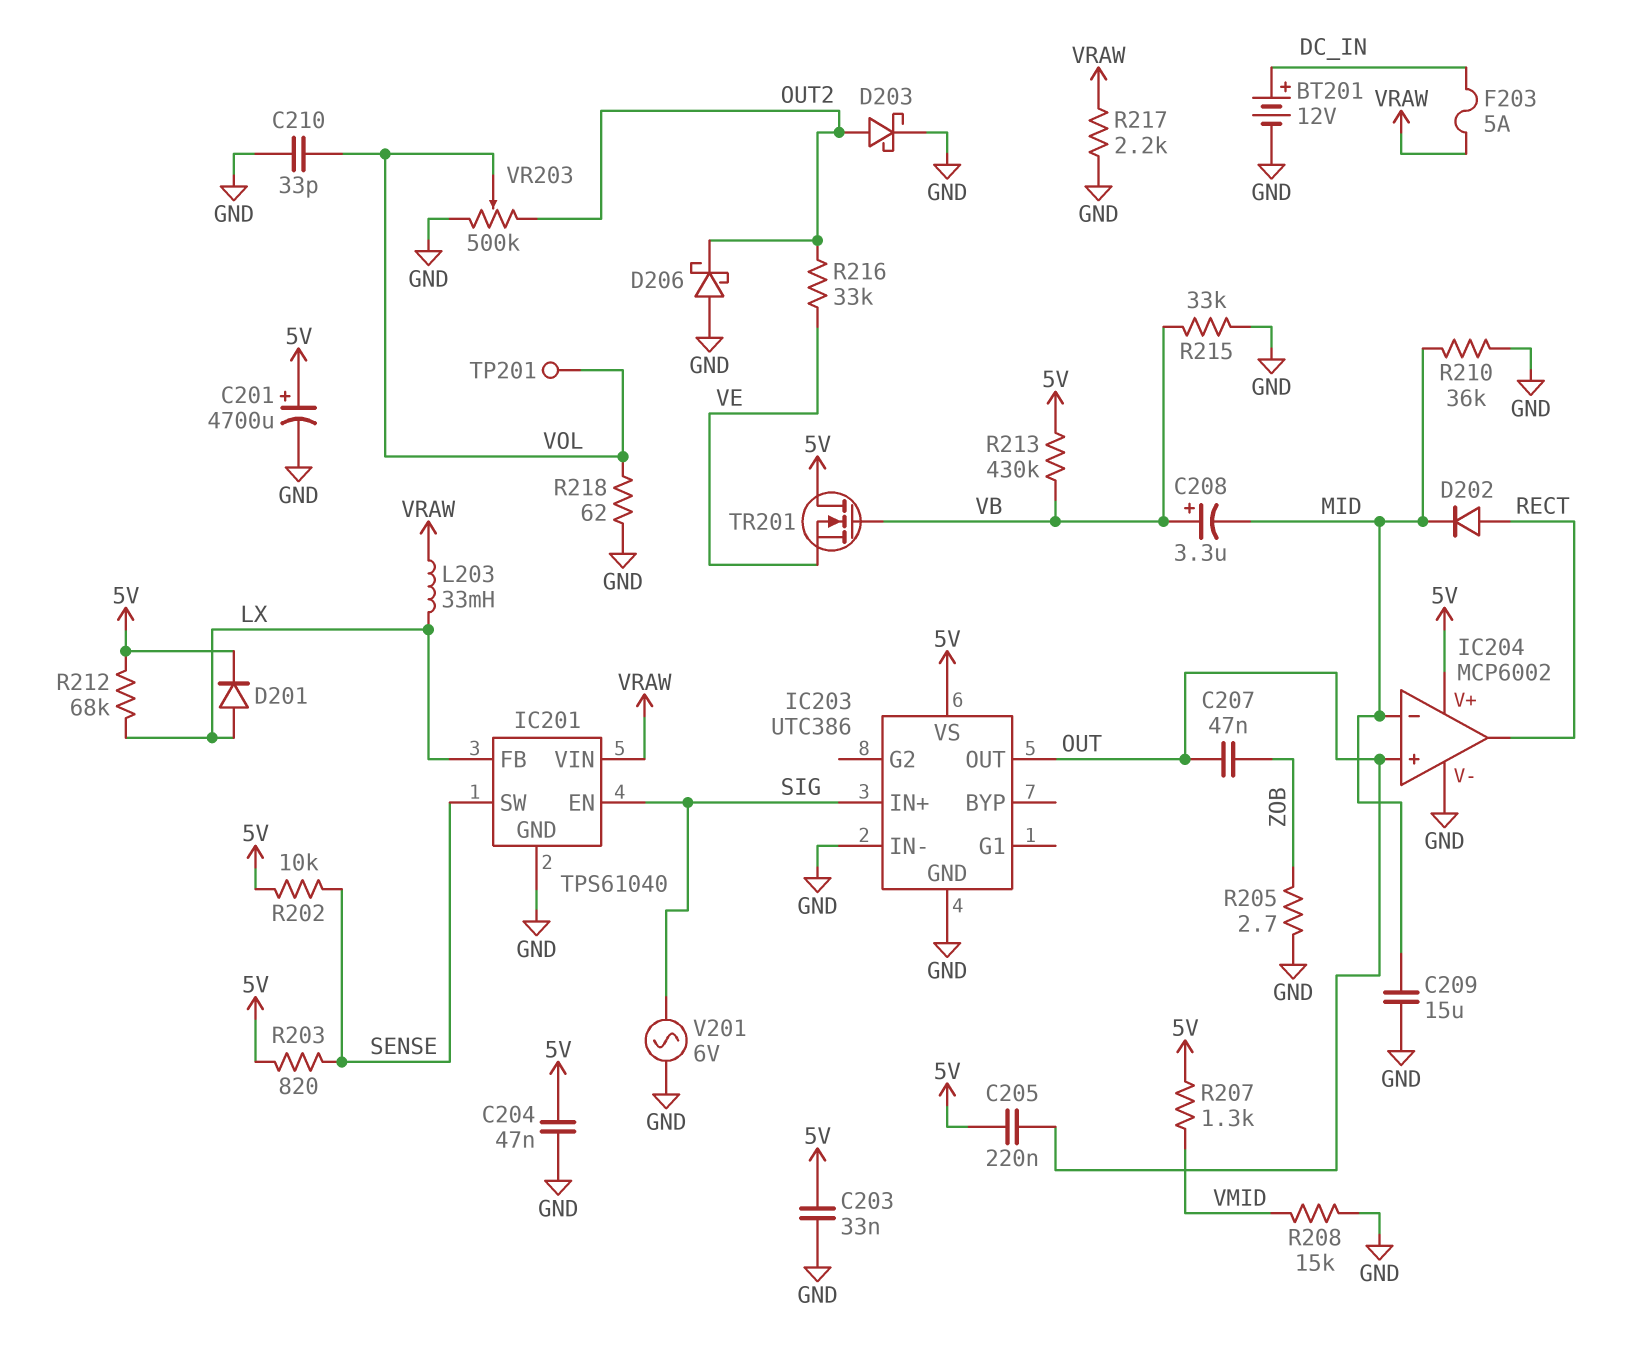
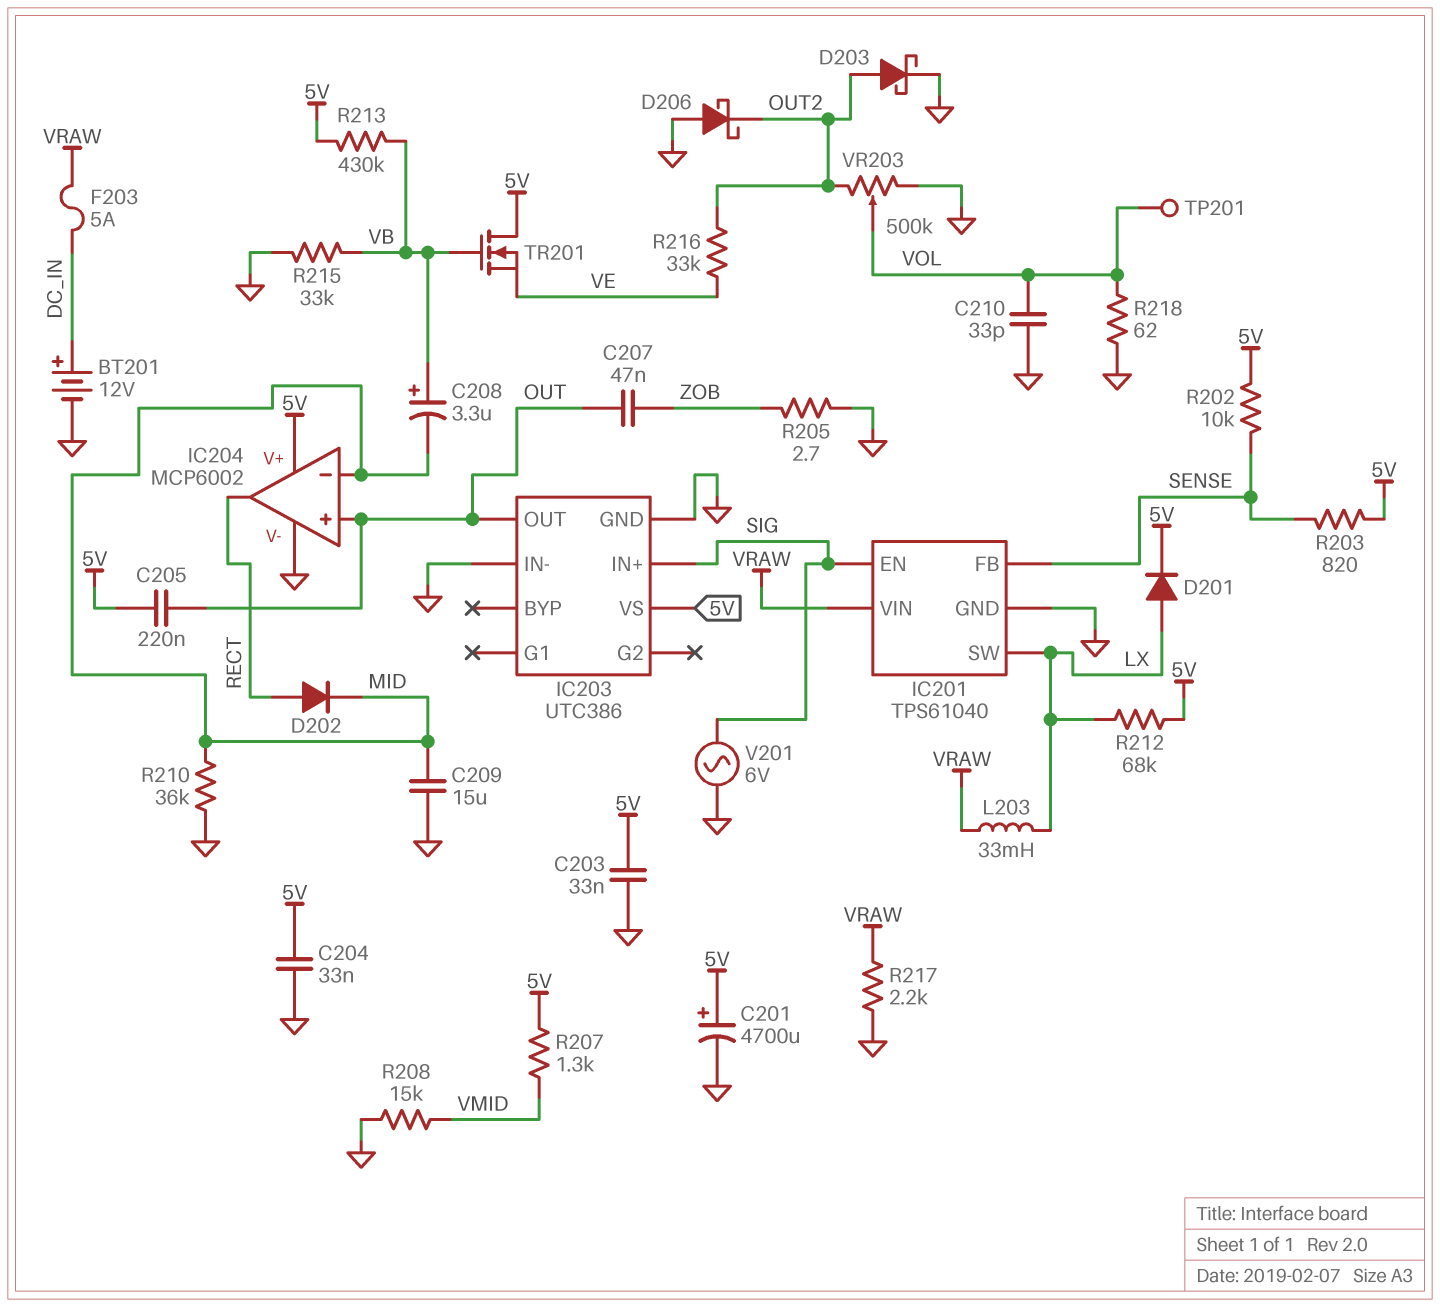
C204: 47nF (5V, GND) -> 33nF (5V, GND)
IC201 pin FB: LX -> SENSE
IC201 pin SW: SENSE -> LX

